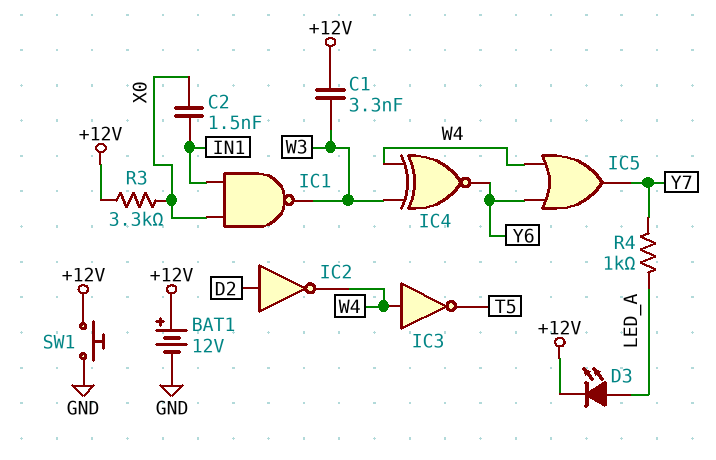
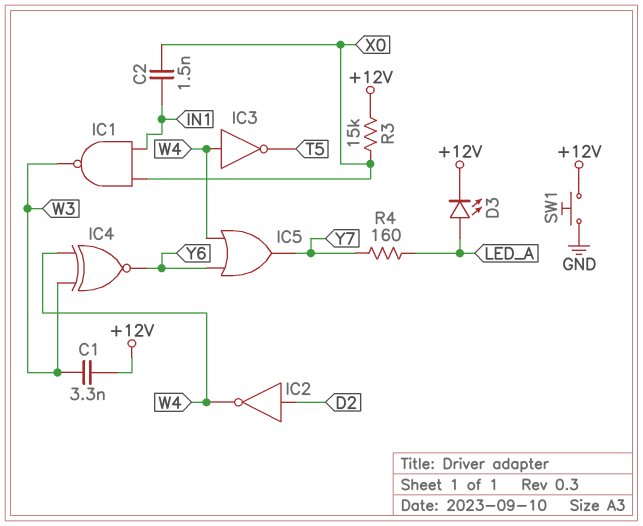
BAT1: 12V (plus +12V, minus GND) -> none
R3: 3.3k (+12V, X0) -> 15k (+12V, X0)
R4: 1k (LED_A, Y7) -> 160 (LED_A, Y7)

